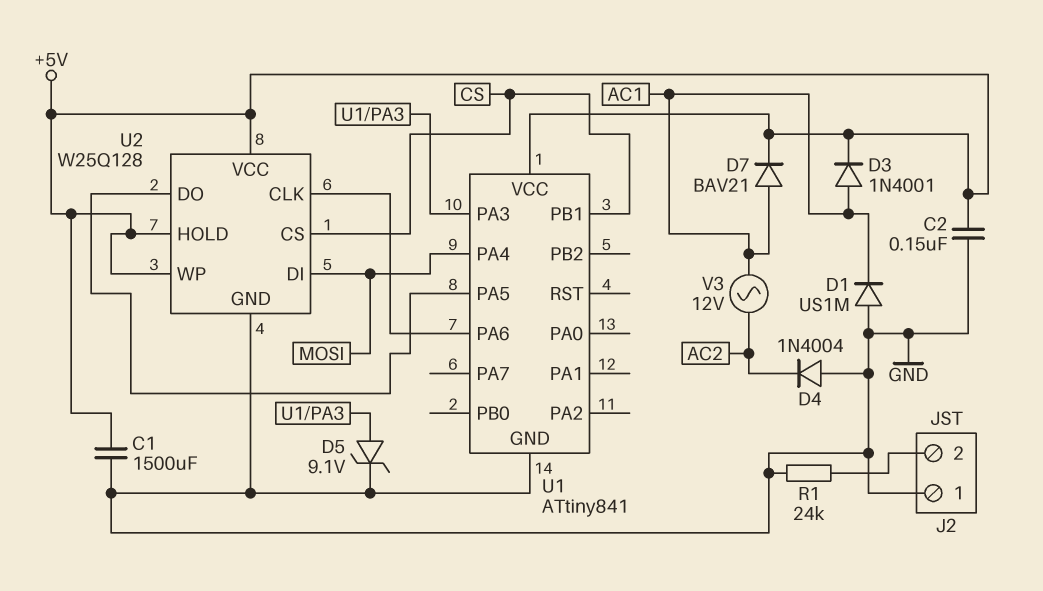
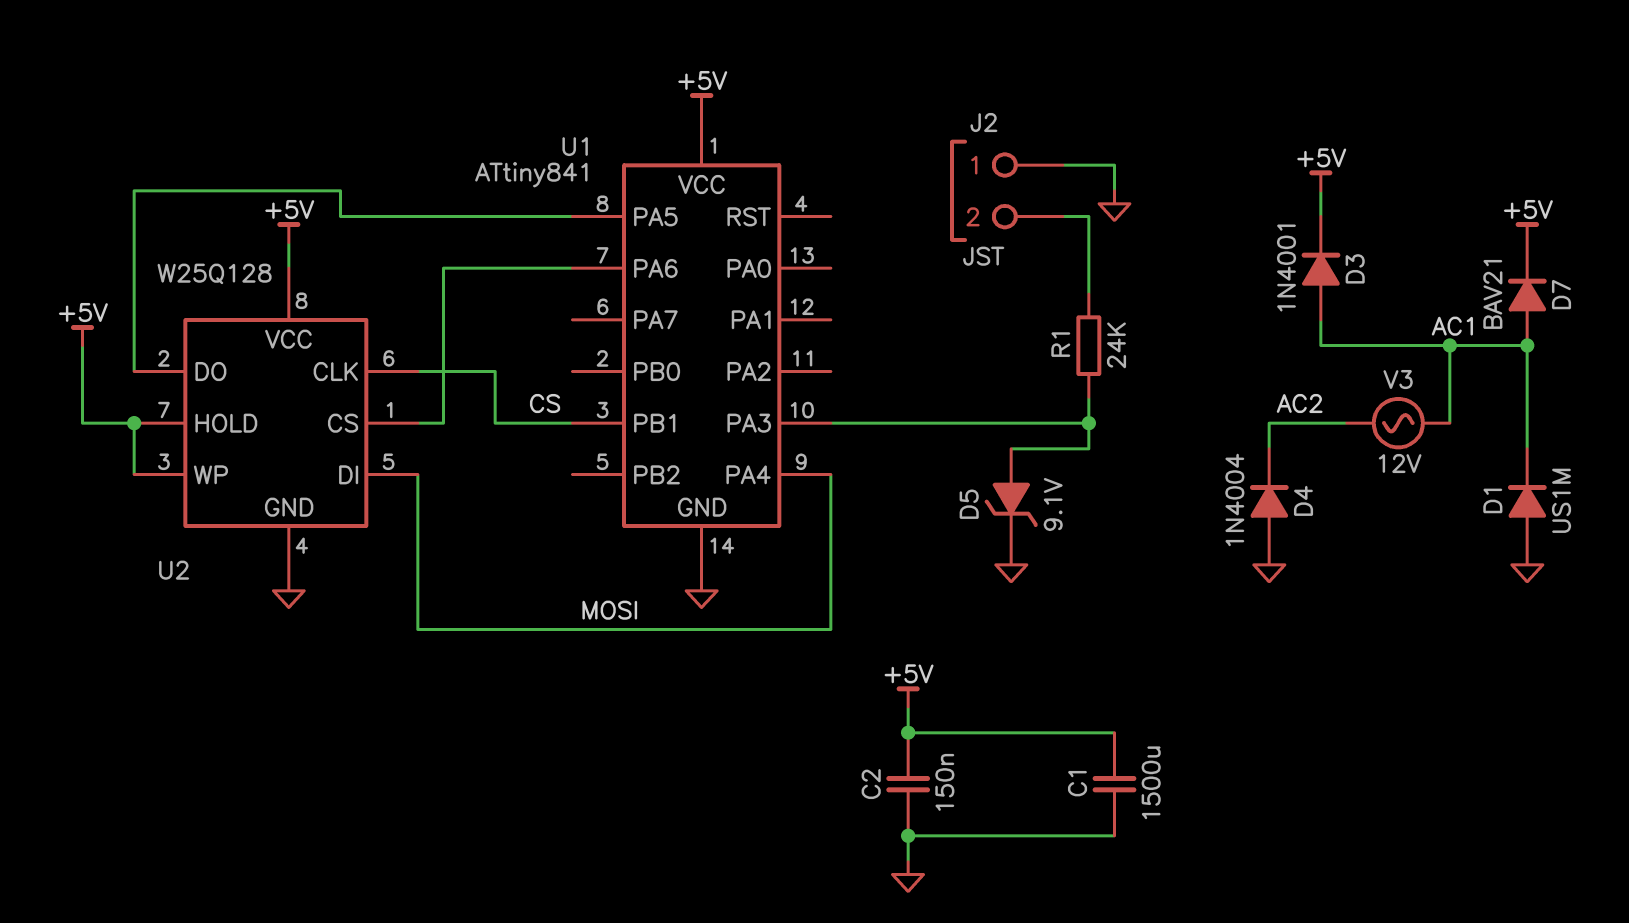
R1: 24k (GND, J2/2) -> 24k (J2/2, U1/PA3)
U2 pin CLK: U1/PA6 -> CS
U2 pin CS: CS -> U1/PA6

